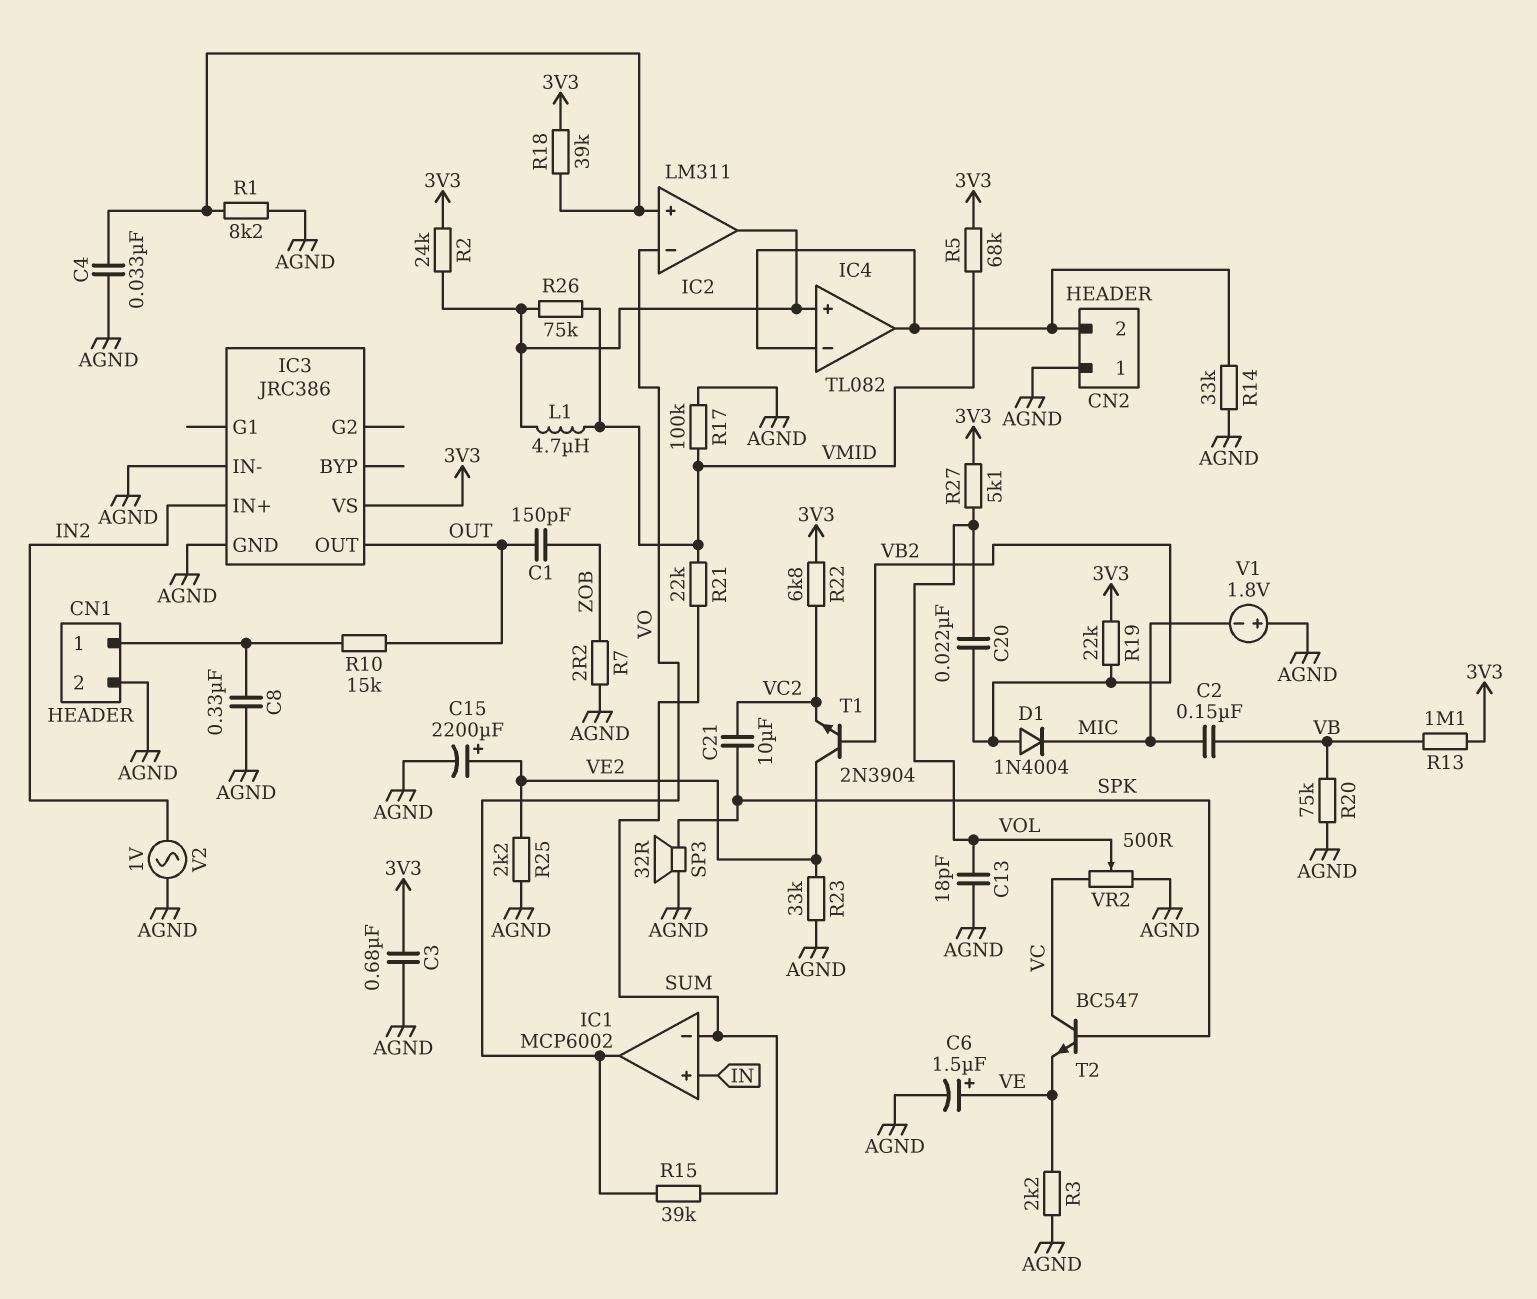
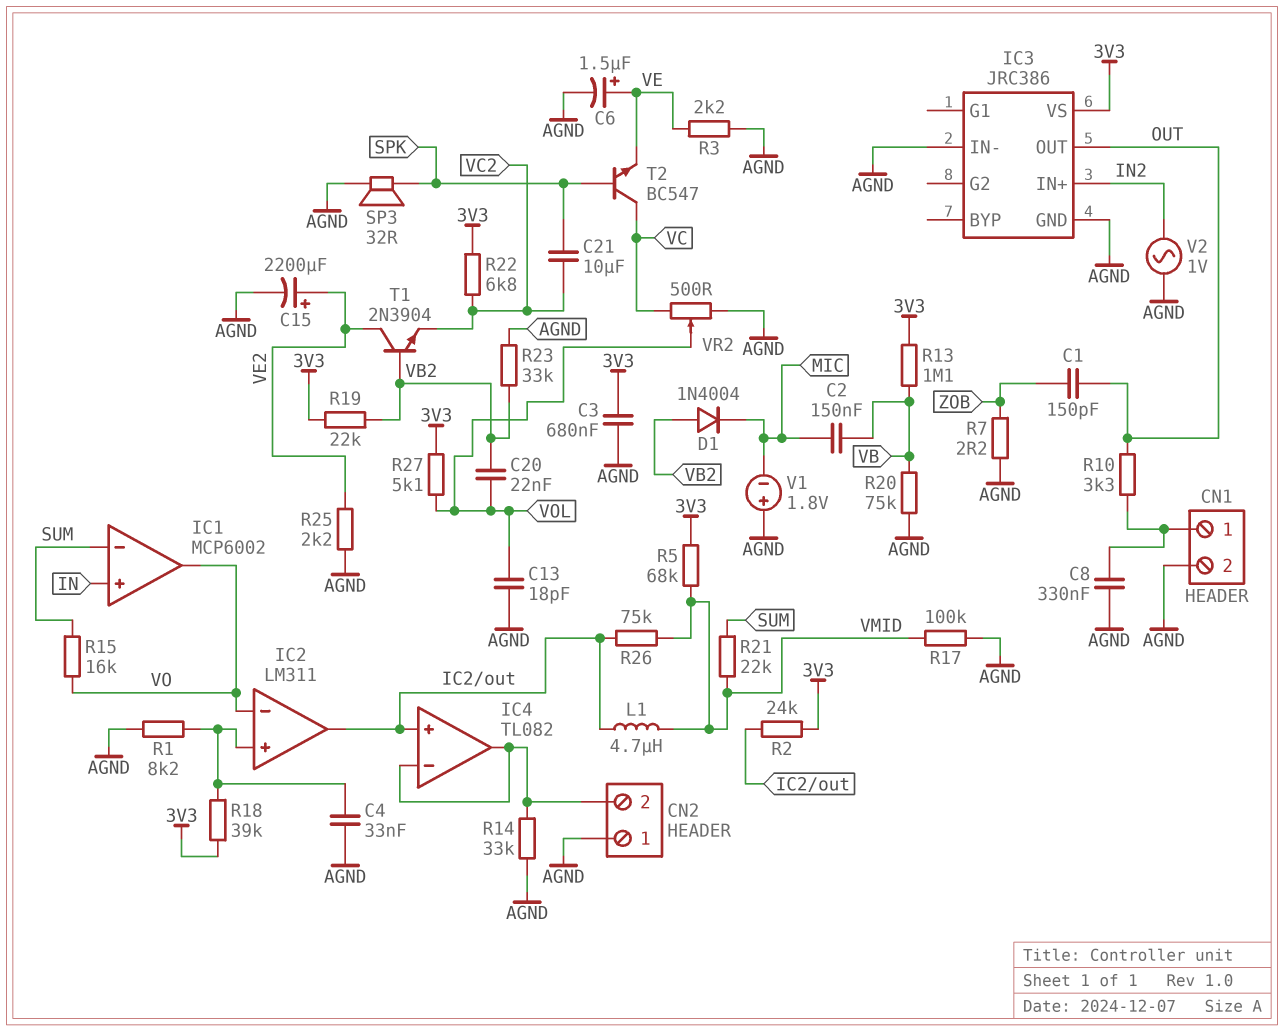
R10: 15k (CN1/1, OUT) -> 3.3k (CN1/1, OUT)
R15: 39k (SUM, VO) -> 16k (SUM, VO)
R23: 33k (AGND, VE2) -> 33k (AGND, VB2)

